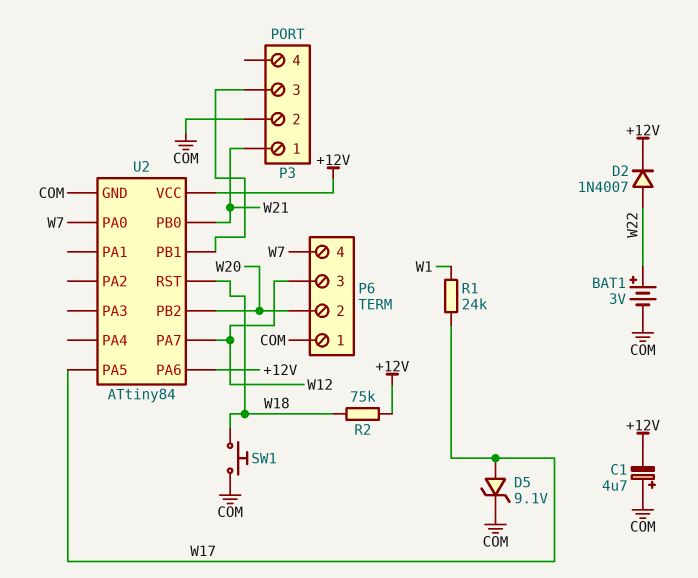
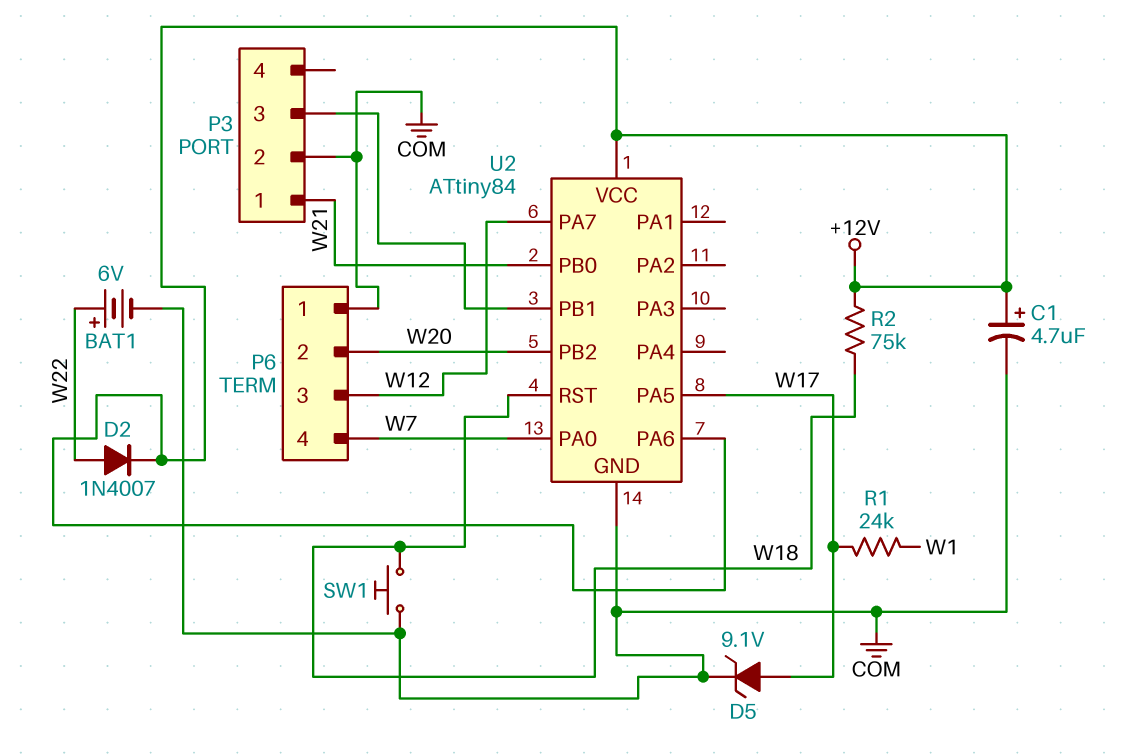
BAT1: 3V (plus W22, minus COM) -> 6V (plus W22, minus COM)
C1: 4.7uF (plus COM, minus +12V) -> 4.7uF (plus +12V, minus COM)

